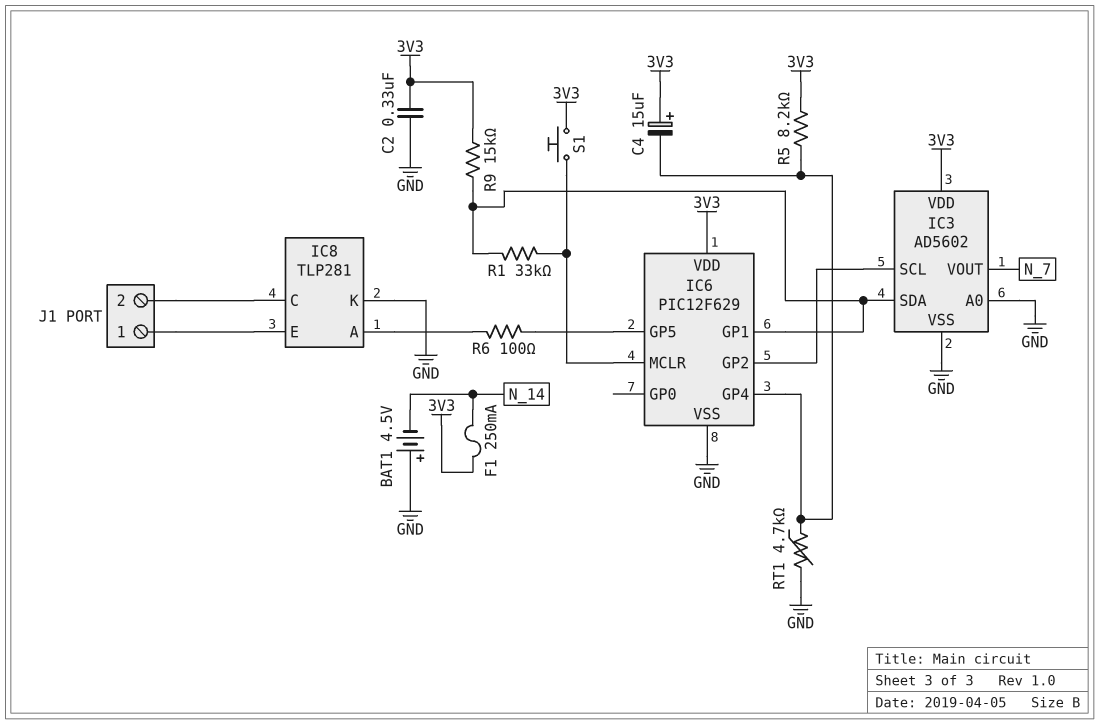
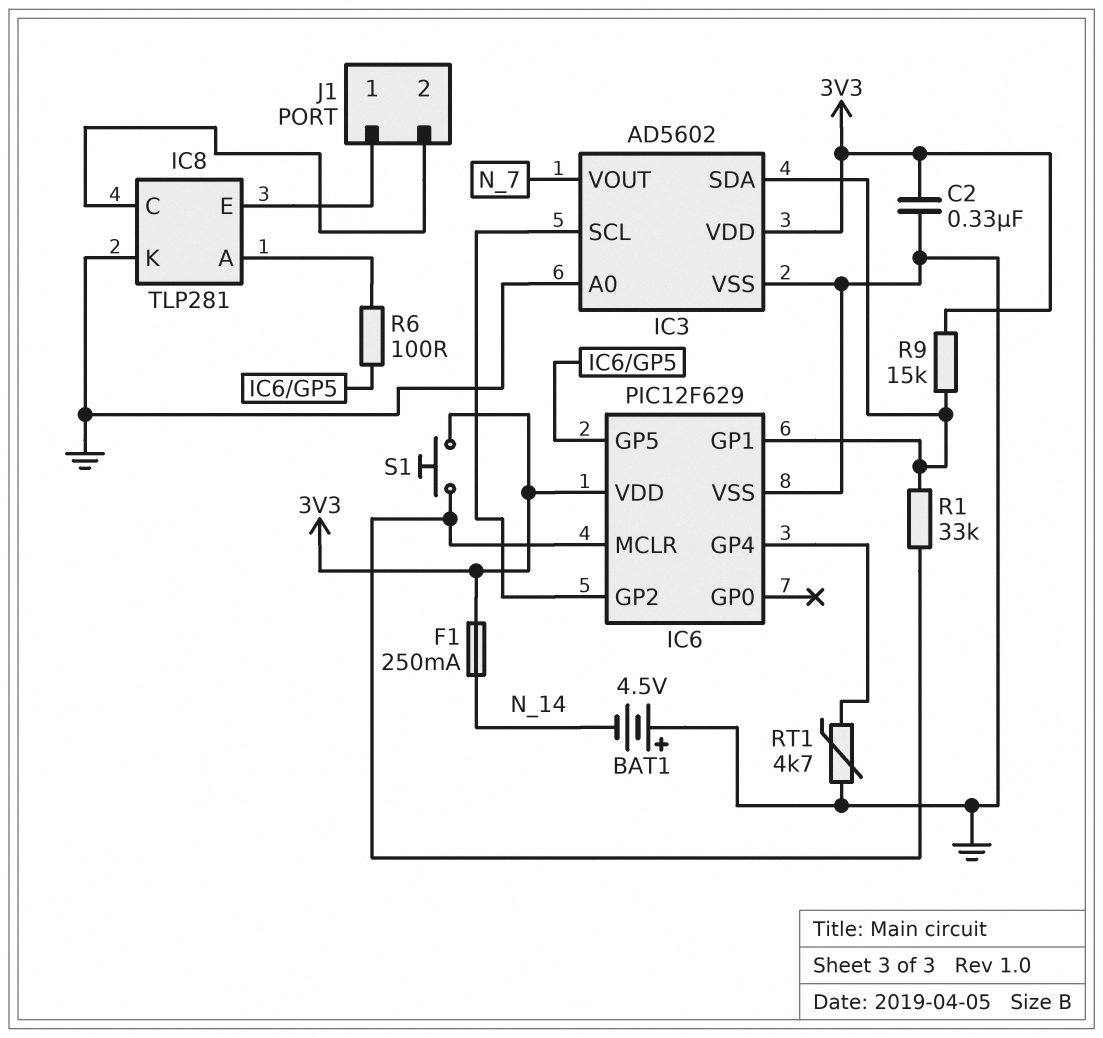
C4: 15uF (plus 3V3, minus IC6/GP4) -> none
R5: 8.2k (3V3, IC6/GP4) -> none

